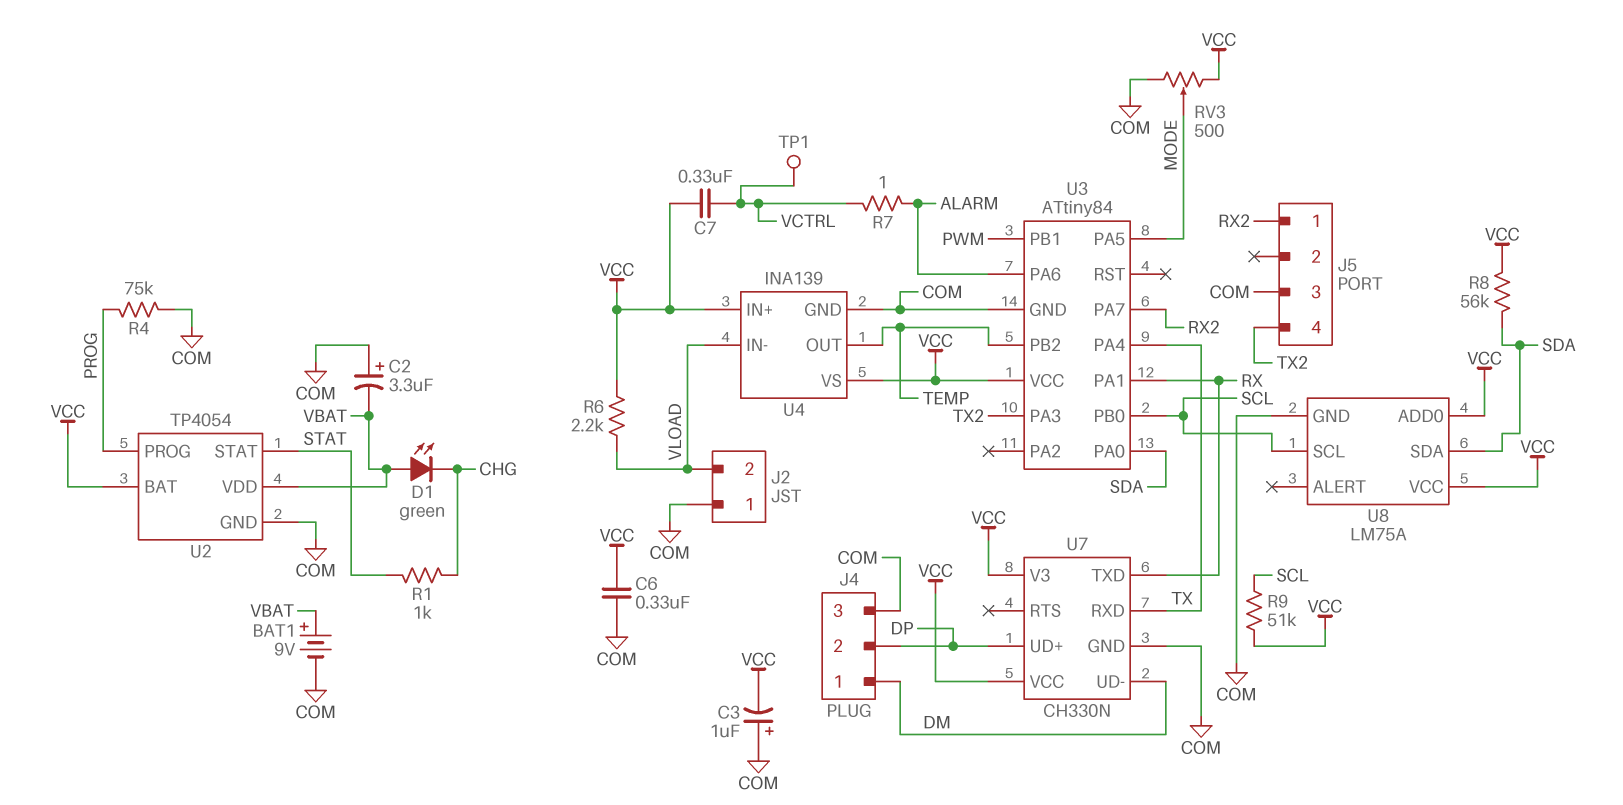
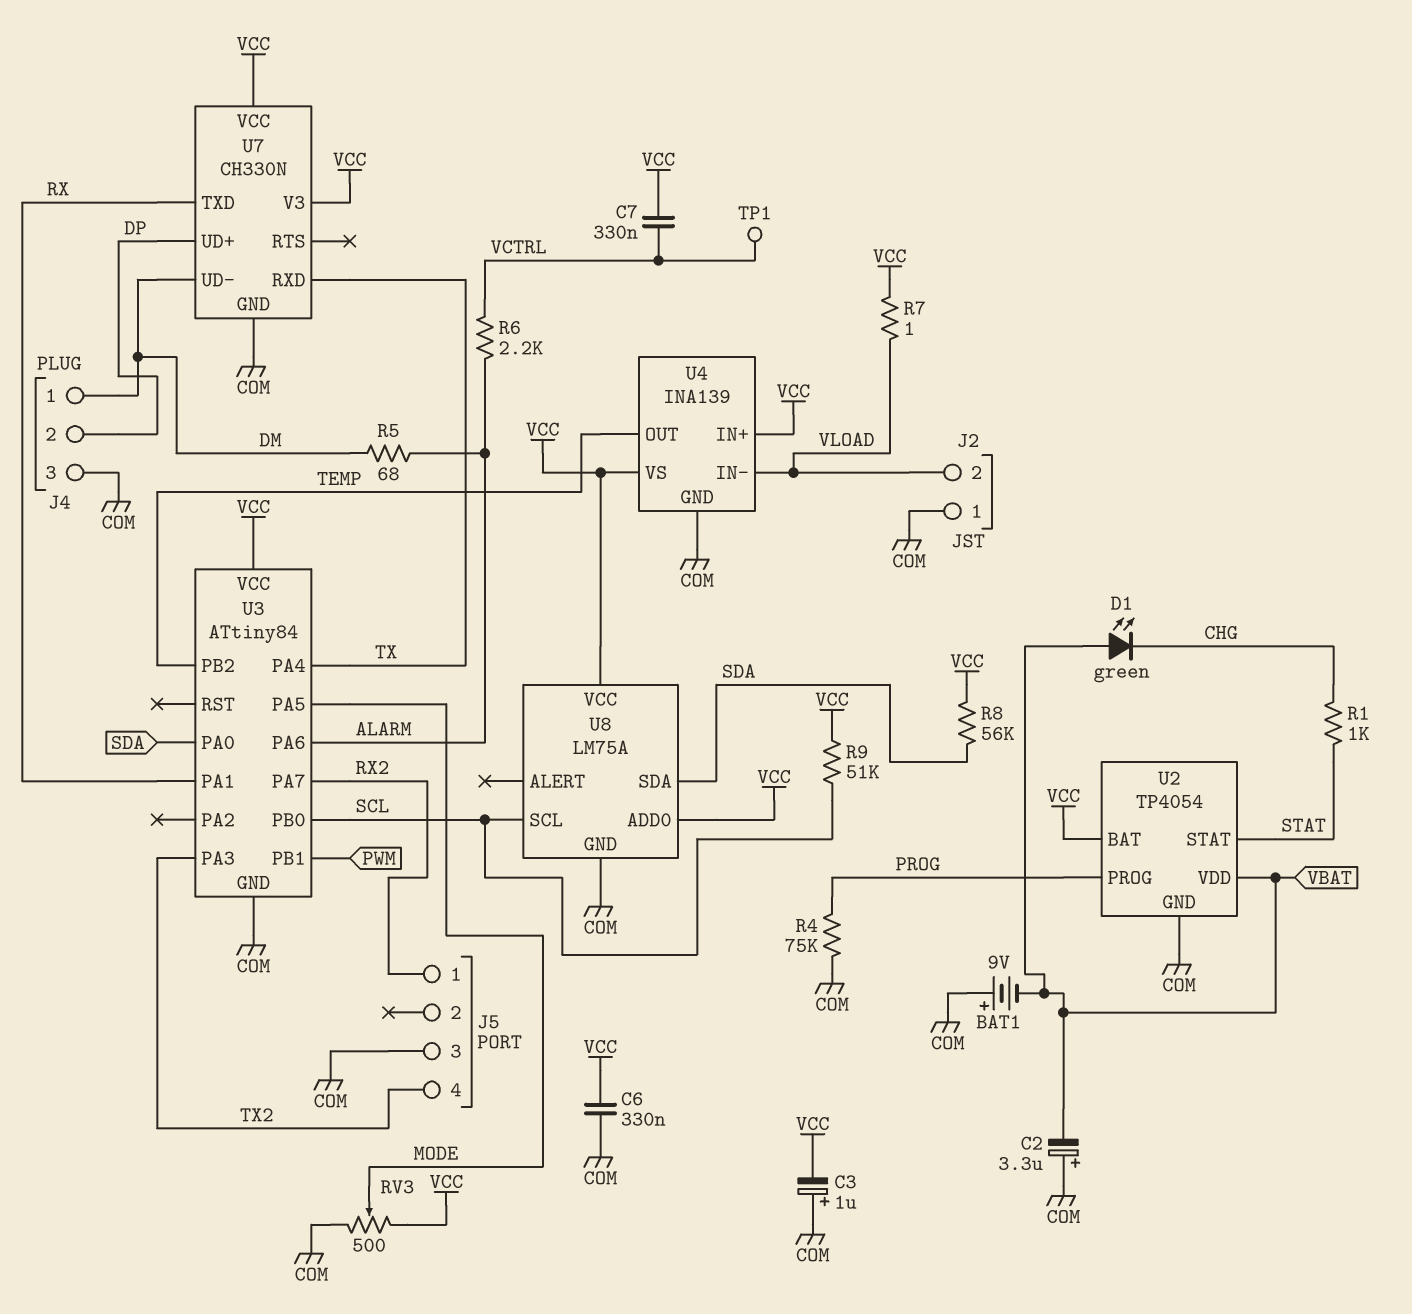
BAT1: 9V (plus VBAT, minus COM) -> 9V (plus COM, minus VBAT)
R5: none -> 68 (ALARM, DM)
R6: 2.2k (VCC, VLOAD) -> 2.2k (ALARM, VCTRL)
R7: 1 (ALARM, VCTRL) -> 1 (VCC, VLOAD)

